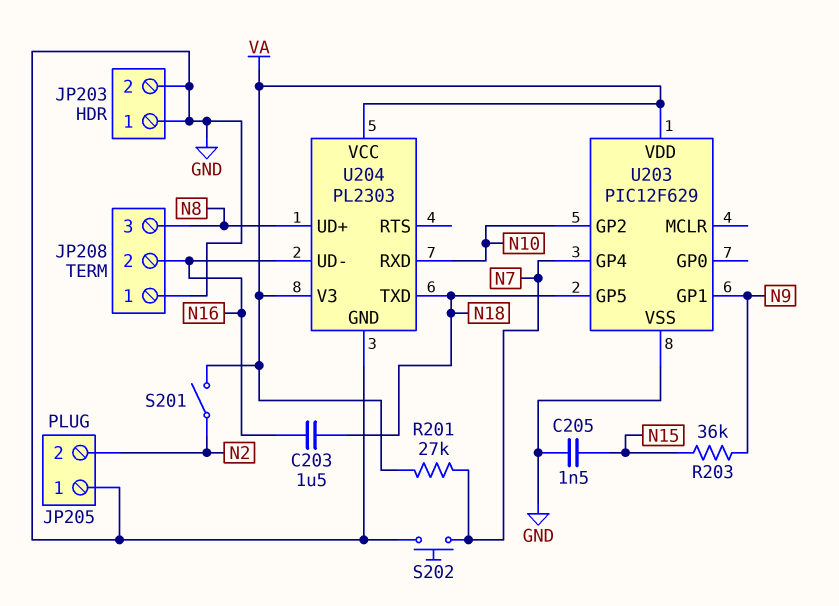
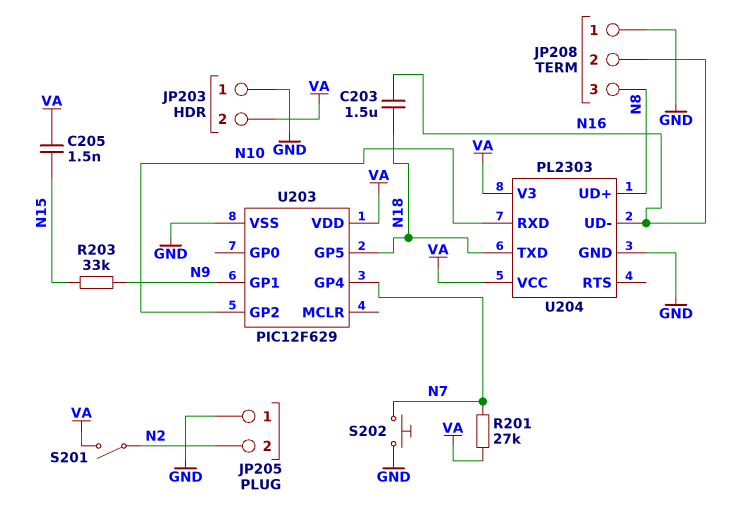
C205: 1.5nF (GND, N15) -> 1.5nF (N15, VA)
JP203 pin 2: GND -> VA
R203: 36k (N9, N15) -> 33k (N9, N15)

